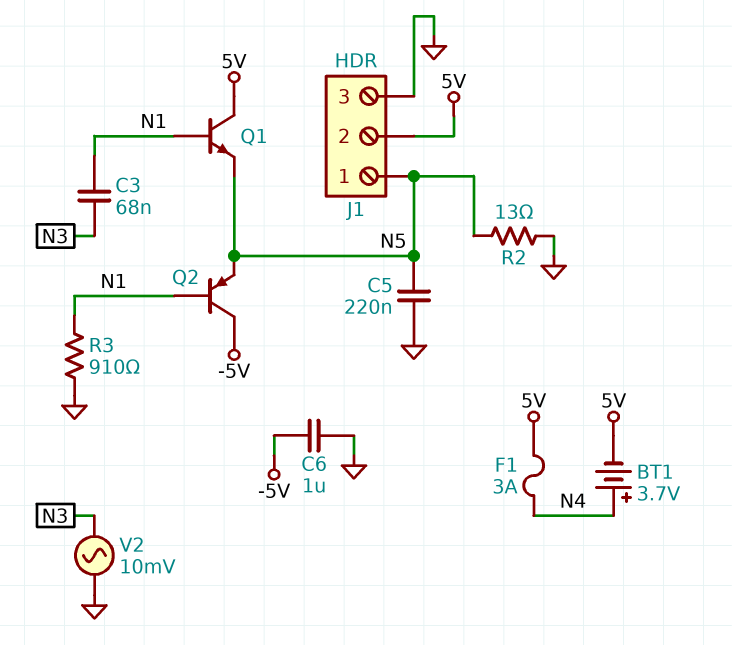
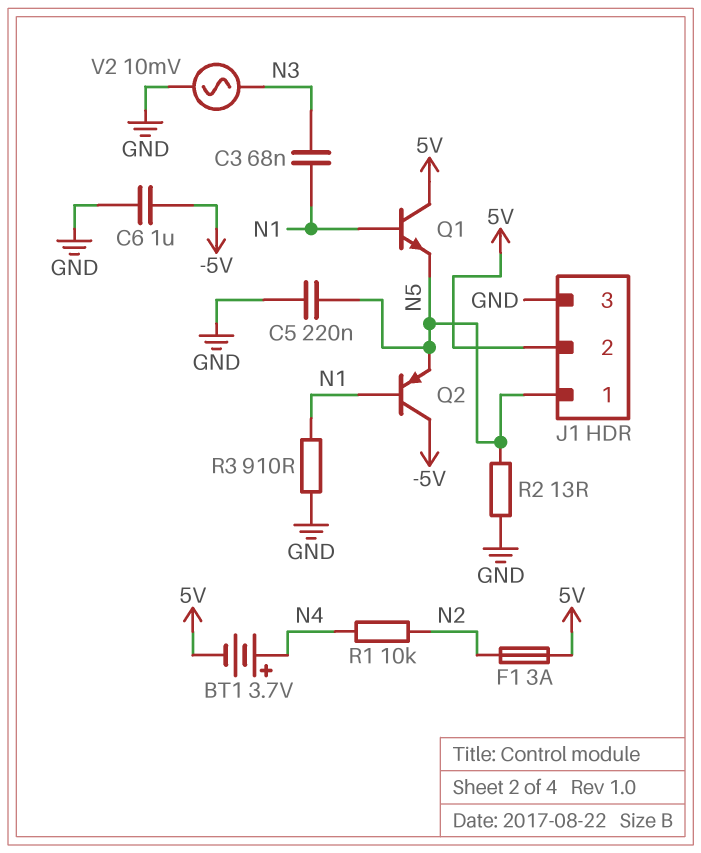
F1: 3A (5V, N4) -> 3A (5V, N2)
R1: none -> 10k (N2, N4)

